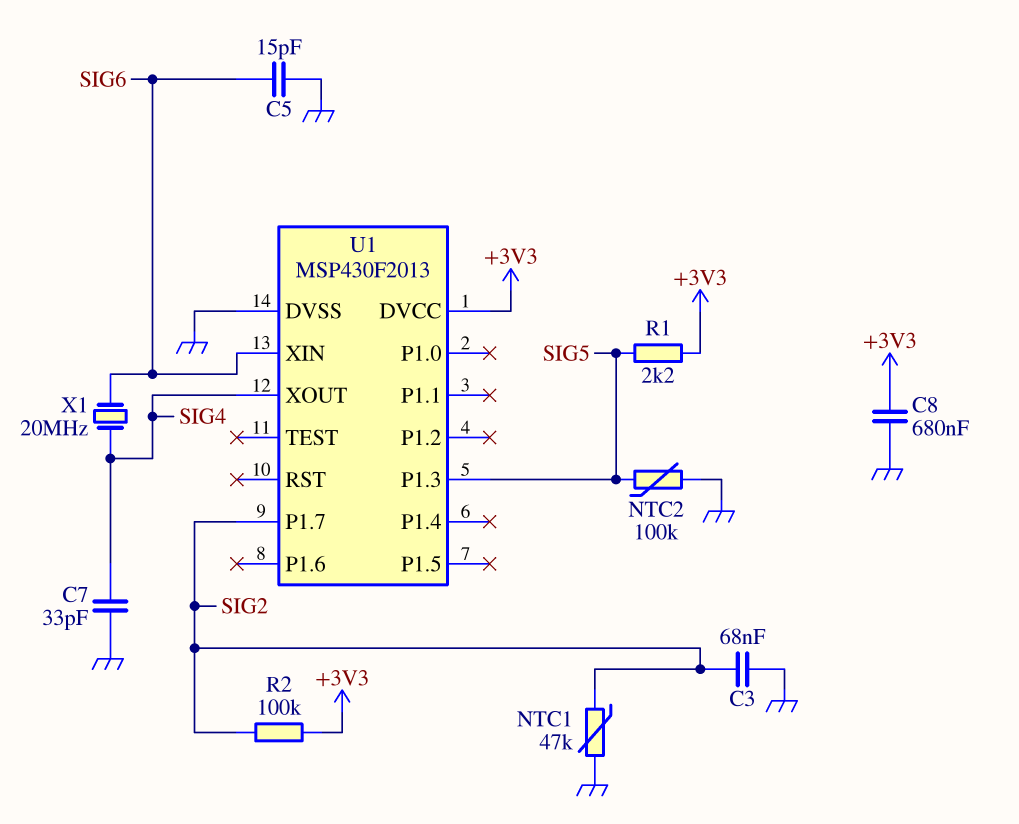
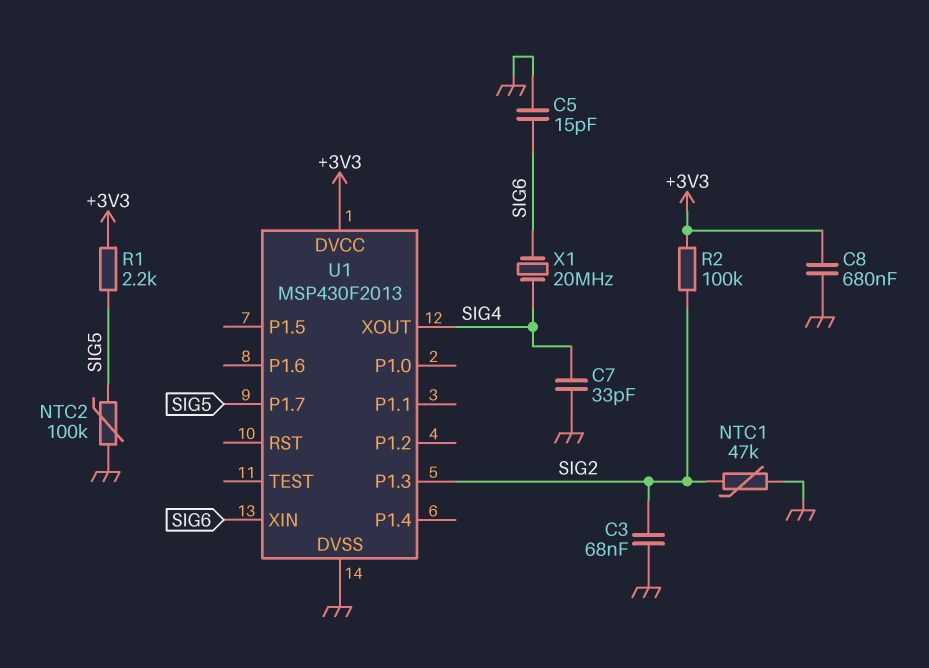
U1 pin P1.3: SIG5 -> SIG2
U1 pin P1.7: SIG2 -> SIG5

